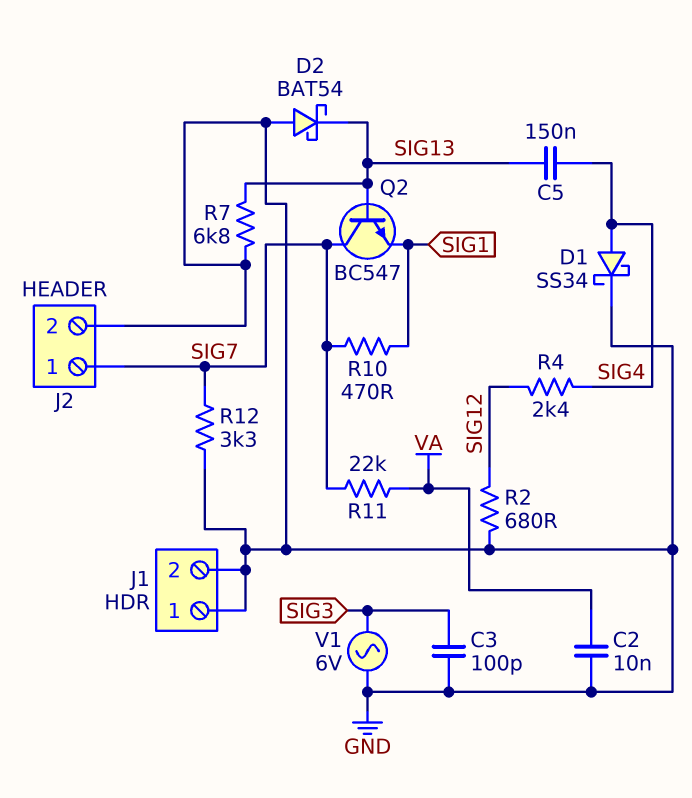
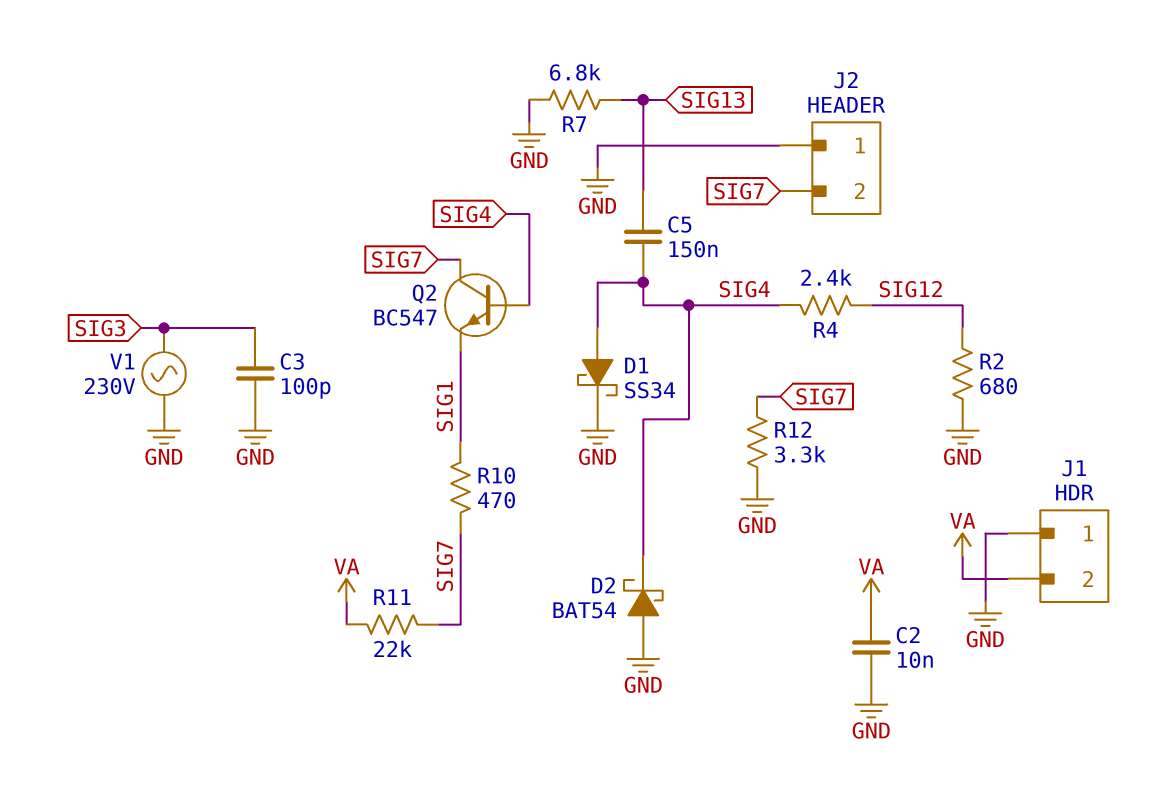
D2: schottky BAT54 (A GND, K SIG13) -> schottky BAT54 (A GND, K SIG4)
J1 pin 2: GND -> VA
J2 pin 1: SIG7 -> GND
J2 pin 2: GND -> SIG7
Q2: NPN BC547 (B SIG13, C SIG7, E SIG1) -> NPN BC547 (B SIG4, C SIG7, E SIG1)
V1: AC 6V (GND, SIG3) -> AC 230V (GND, SIG3)

